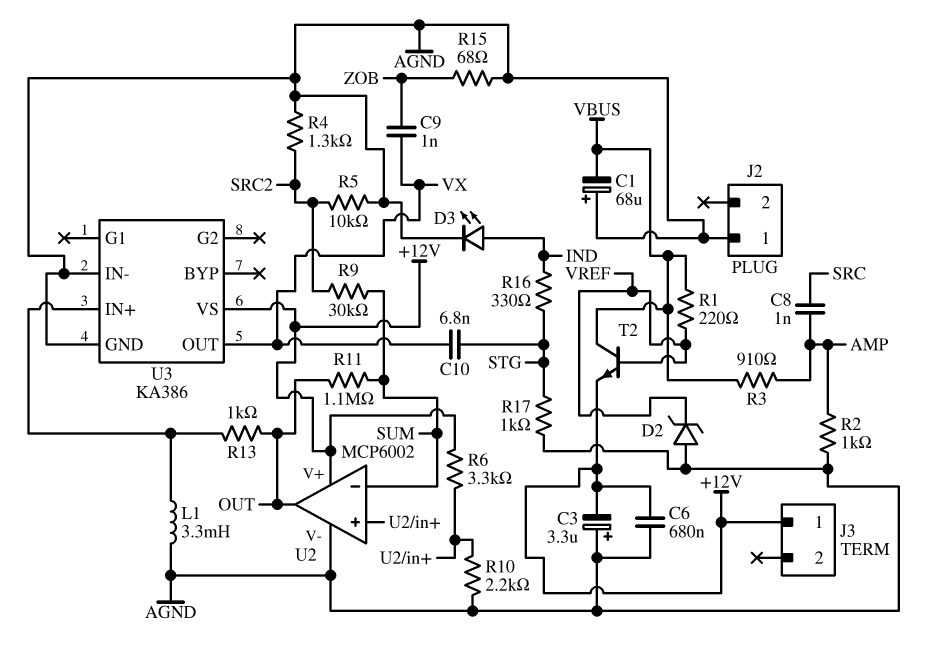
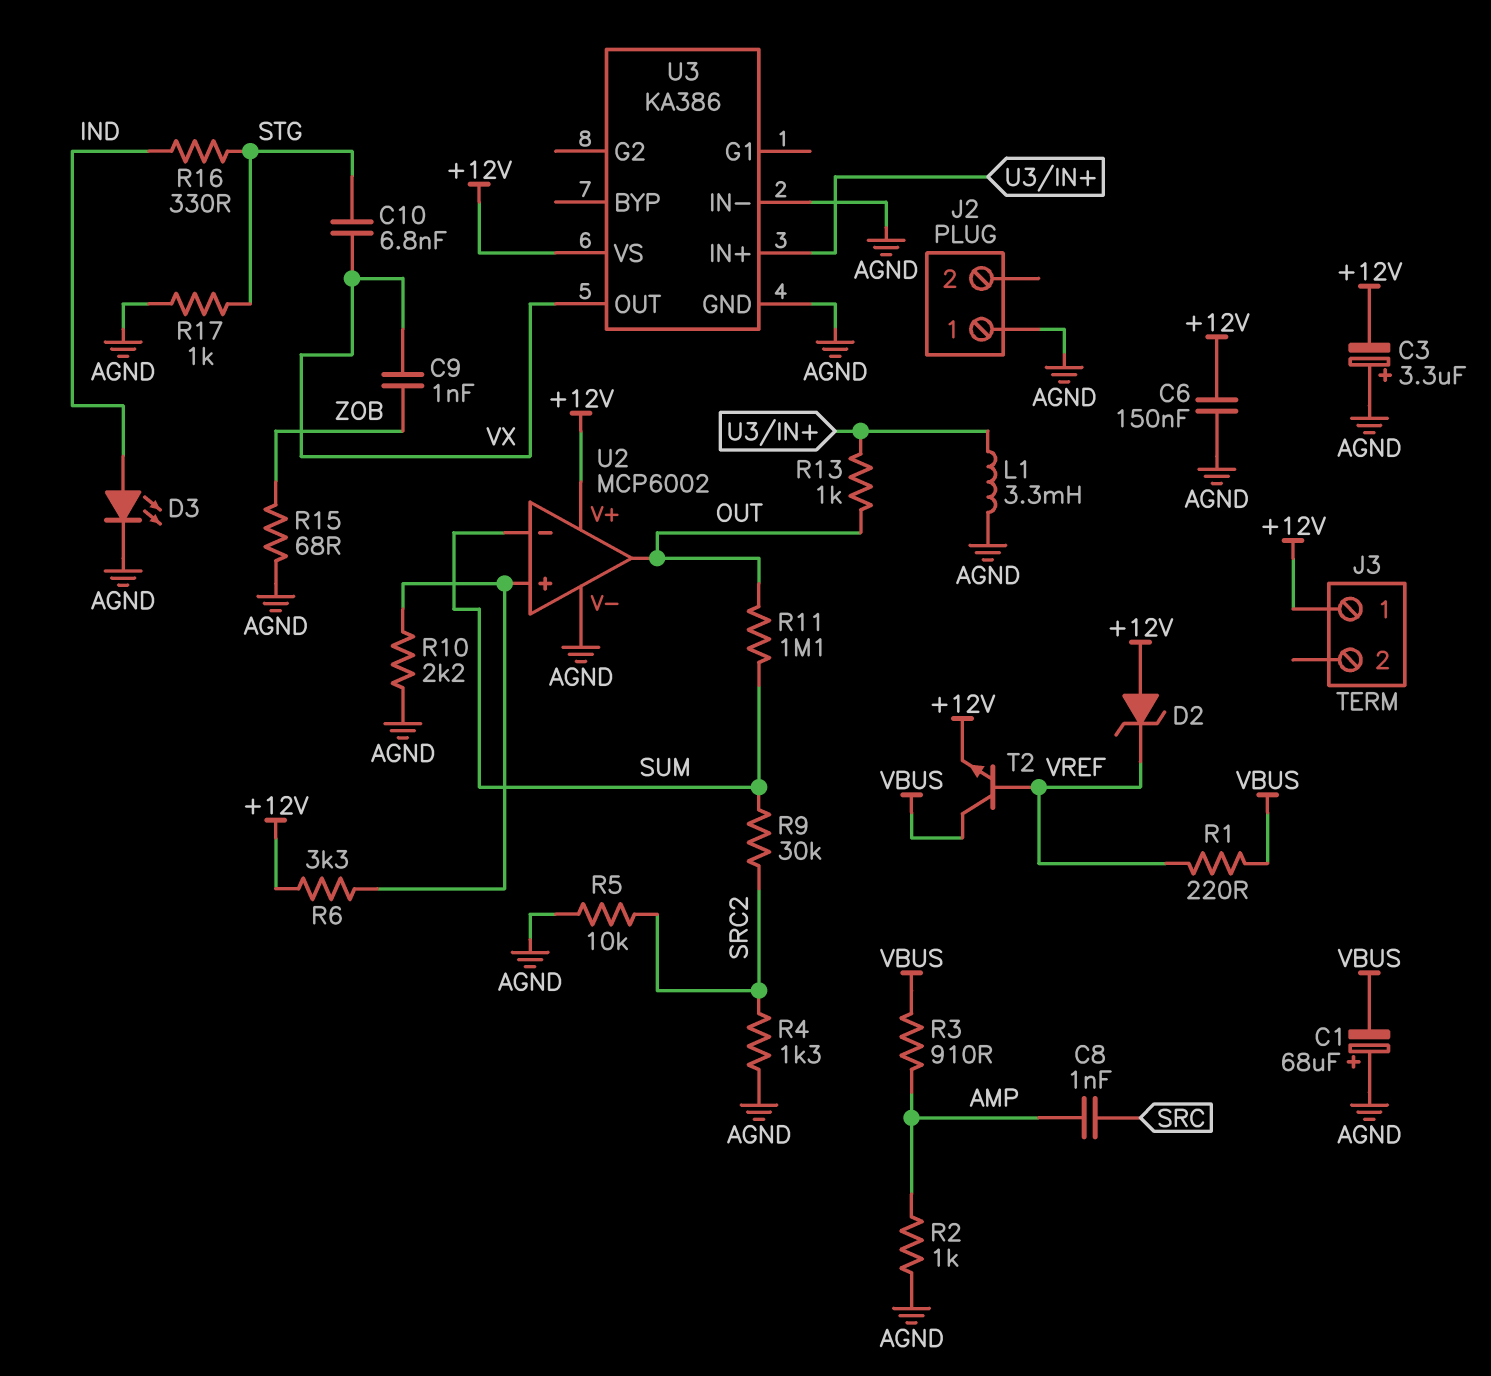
C6: 680nF (+12V, AGND) -> 150nF (+12V, AGND)
D2: zener (A AGND, K VREF) -> zener (A +12V, K VREF)

